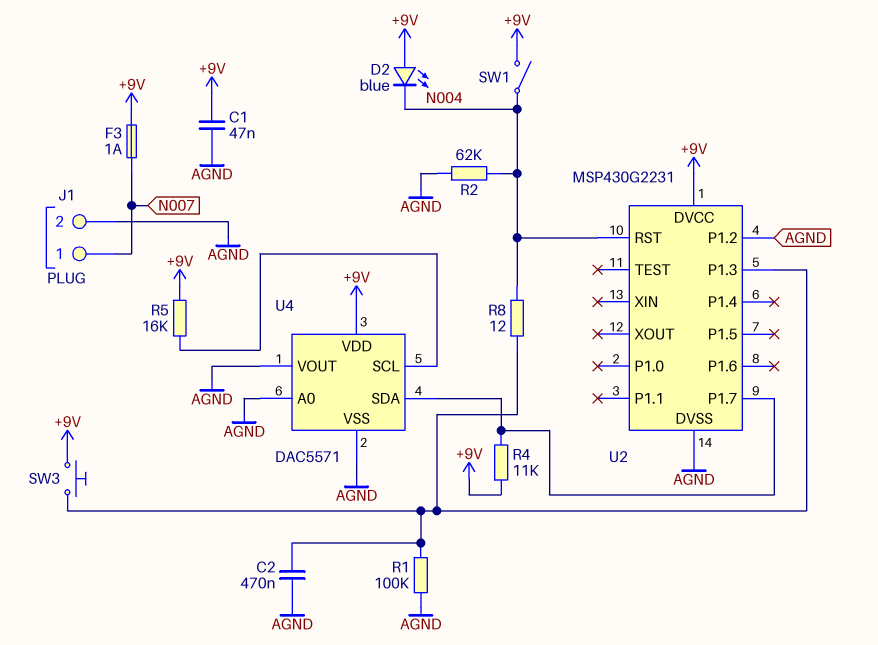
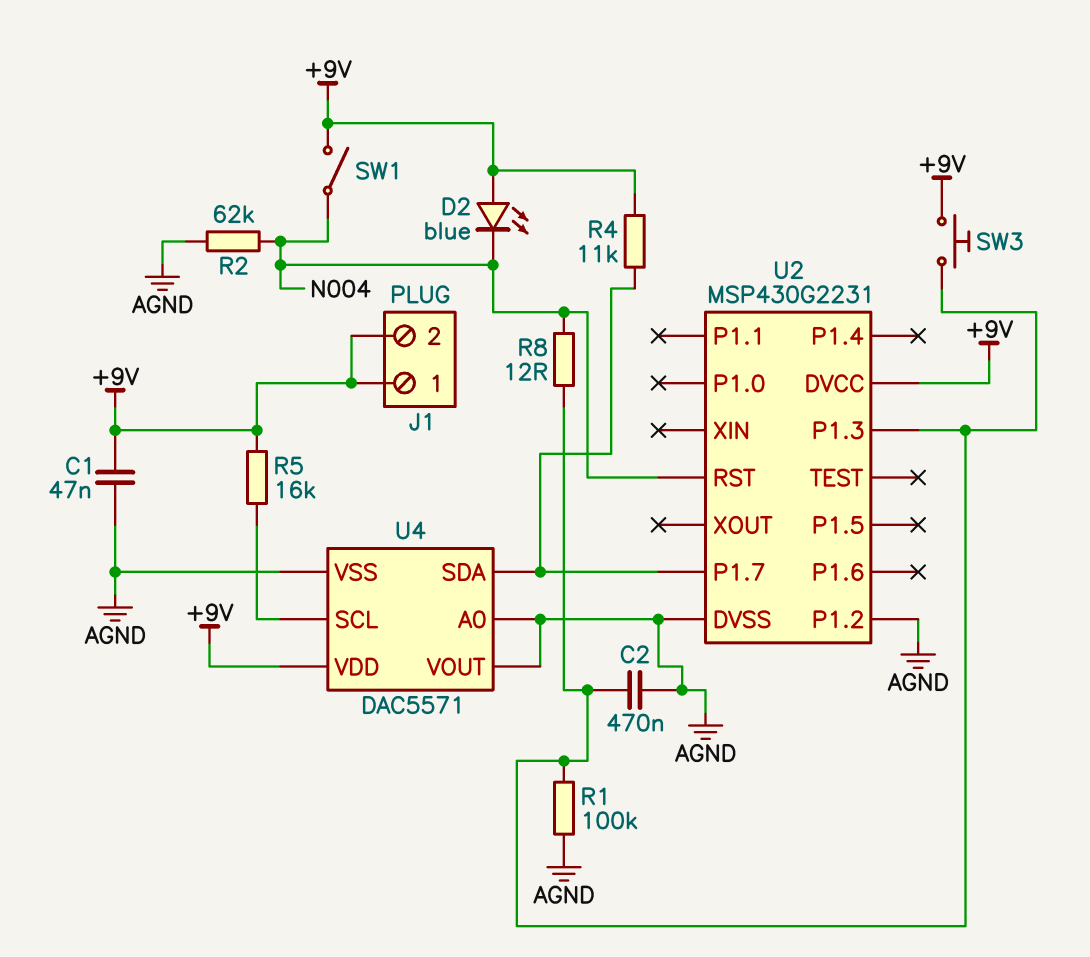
F3: 1A (+9V, N007) -> none
J1 pin 1: N007 -> +9V
J1 pin 2: AGND -> +9V

